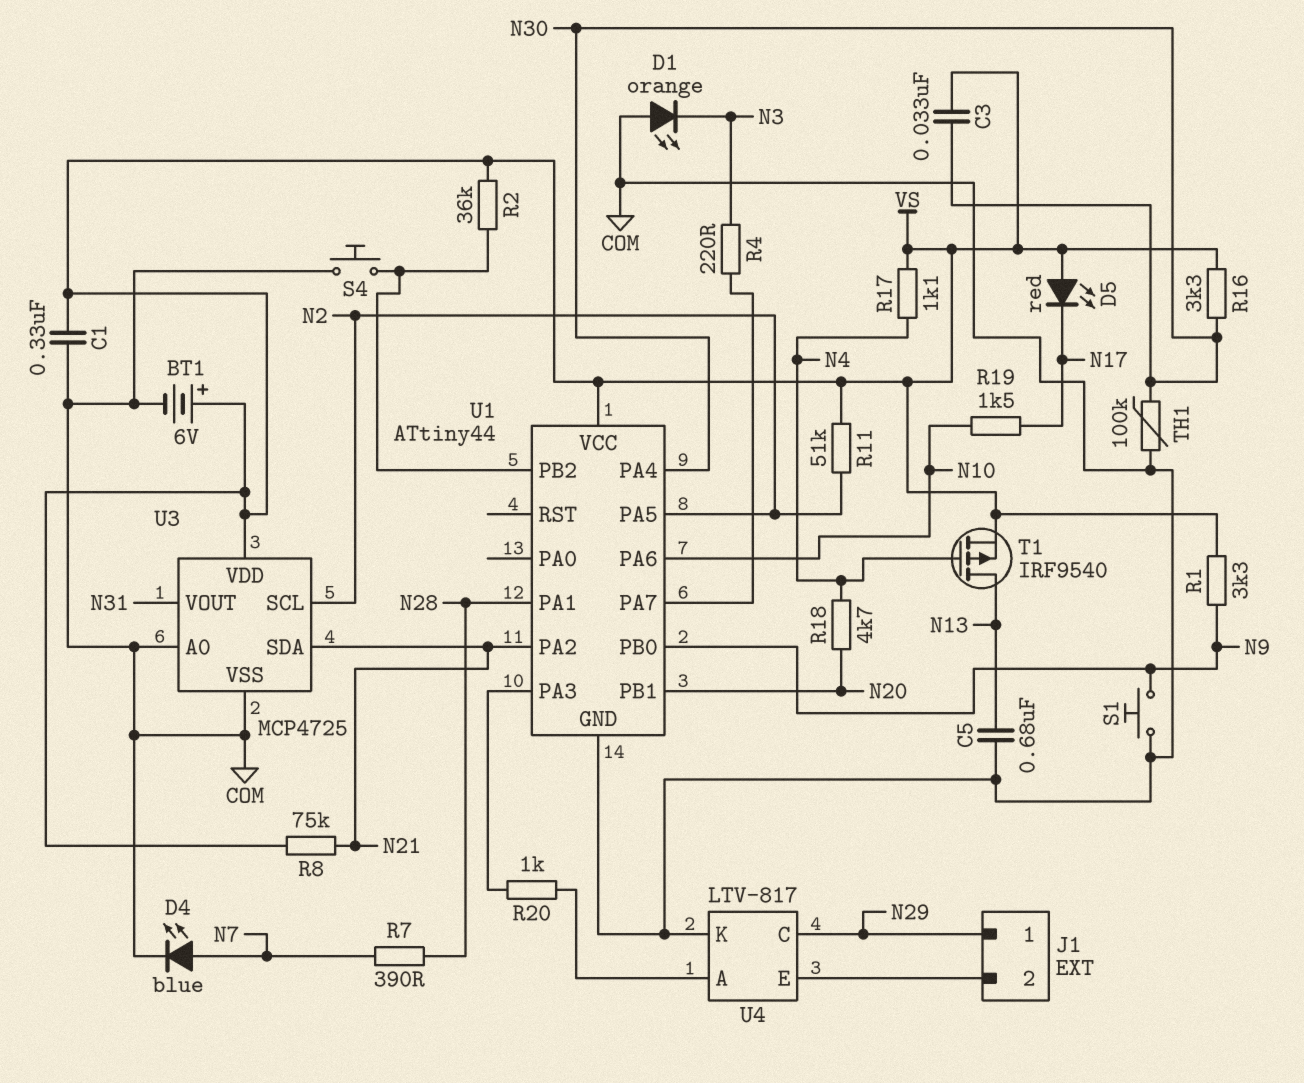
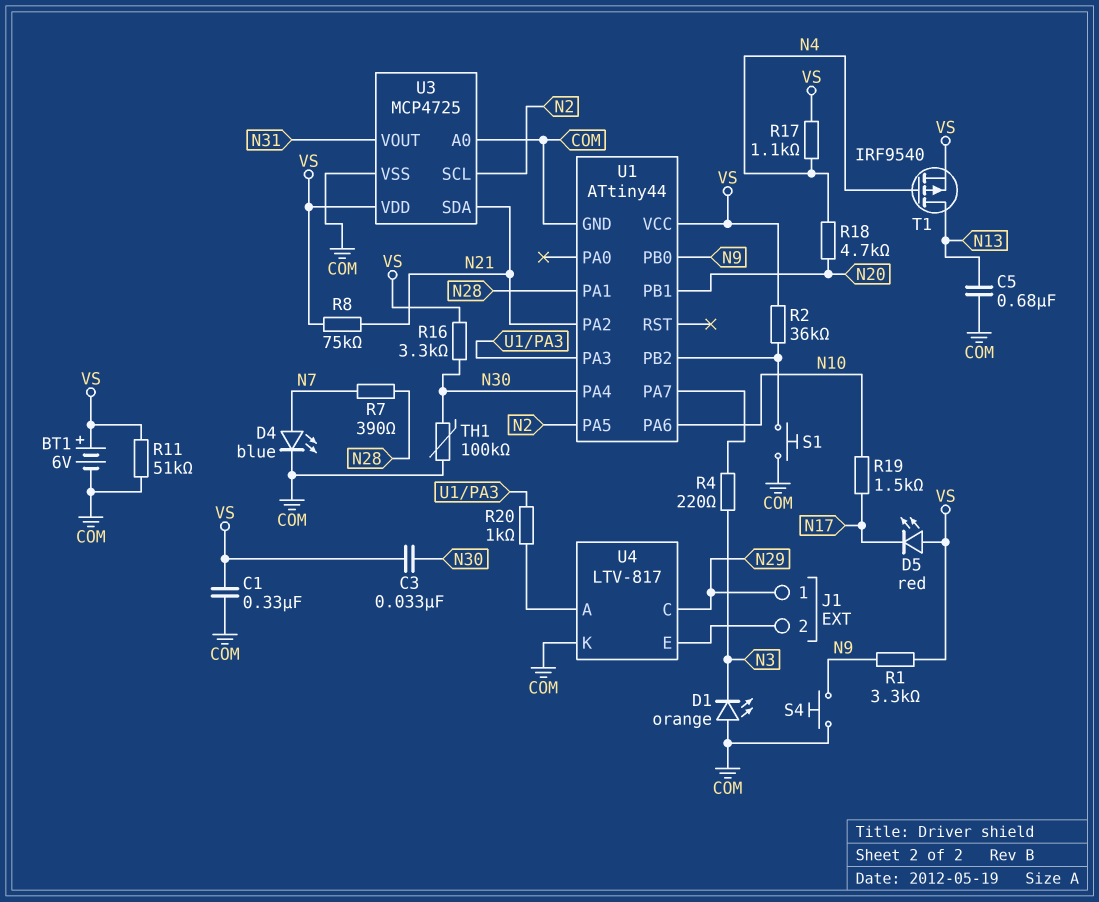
R11: 51k (N2, VS) -> 51k (COM, VS)
S1: button (COM, N9) -> button (COM, U1/PB2)
S4: button (COM, U1/PB2) -> button (COM, N9)

